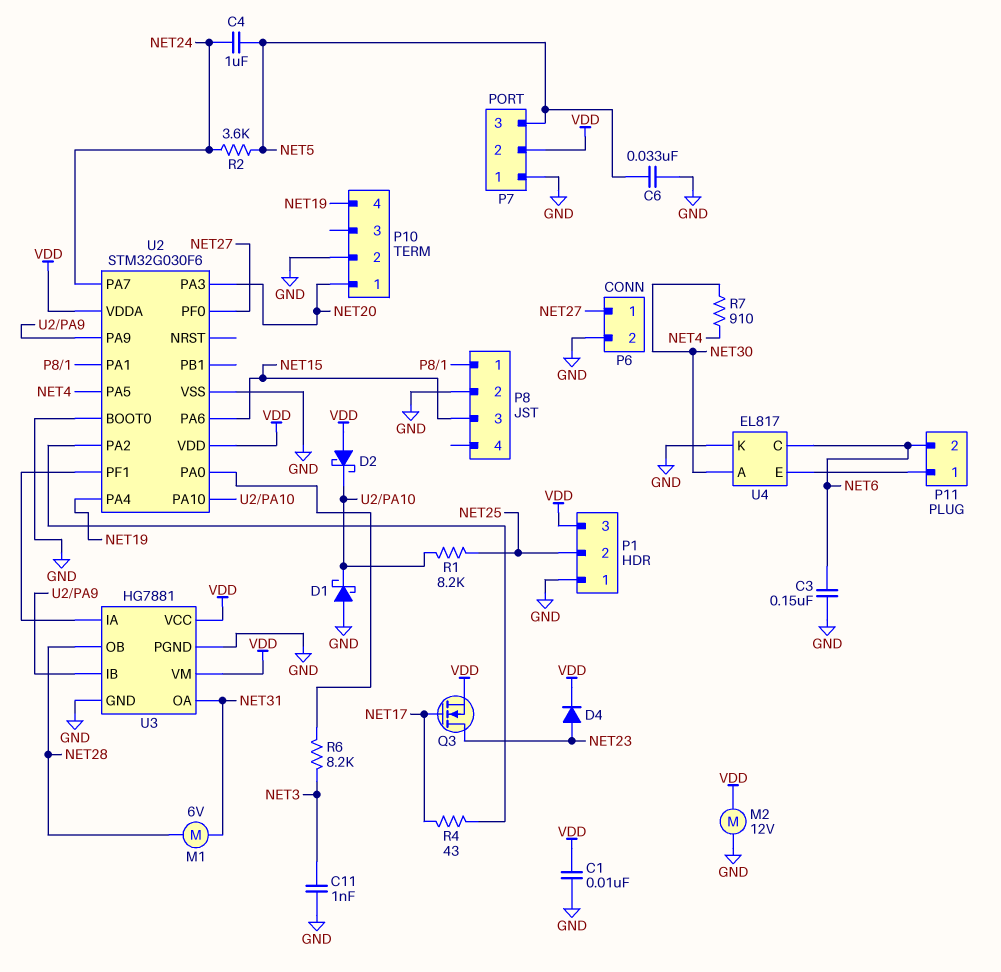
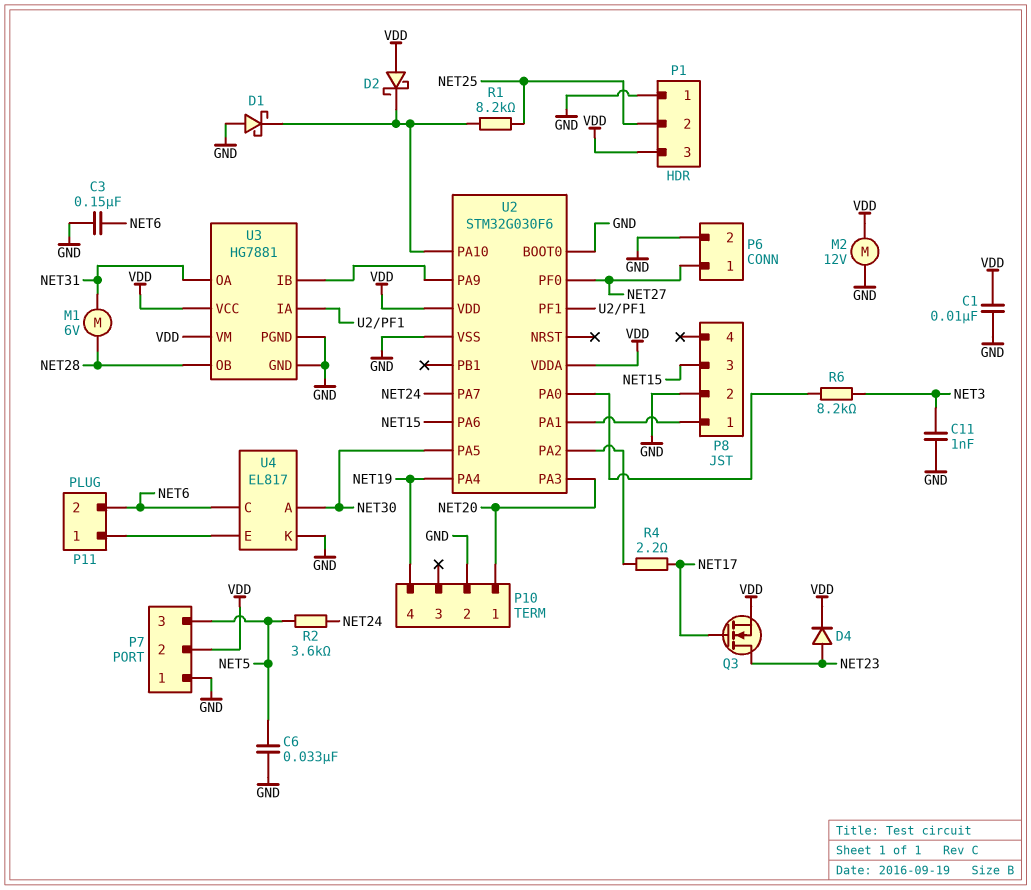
C4: 1uF (NET5, NET24) -> none
R4: 43 (NET17, U2/PA2) -> 2.2 (NET17, U2/PA2)
R7: 910 (NET4, NET30) -> none
U2 pin PA5: NET4 -> NET30

